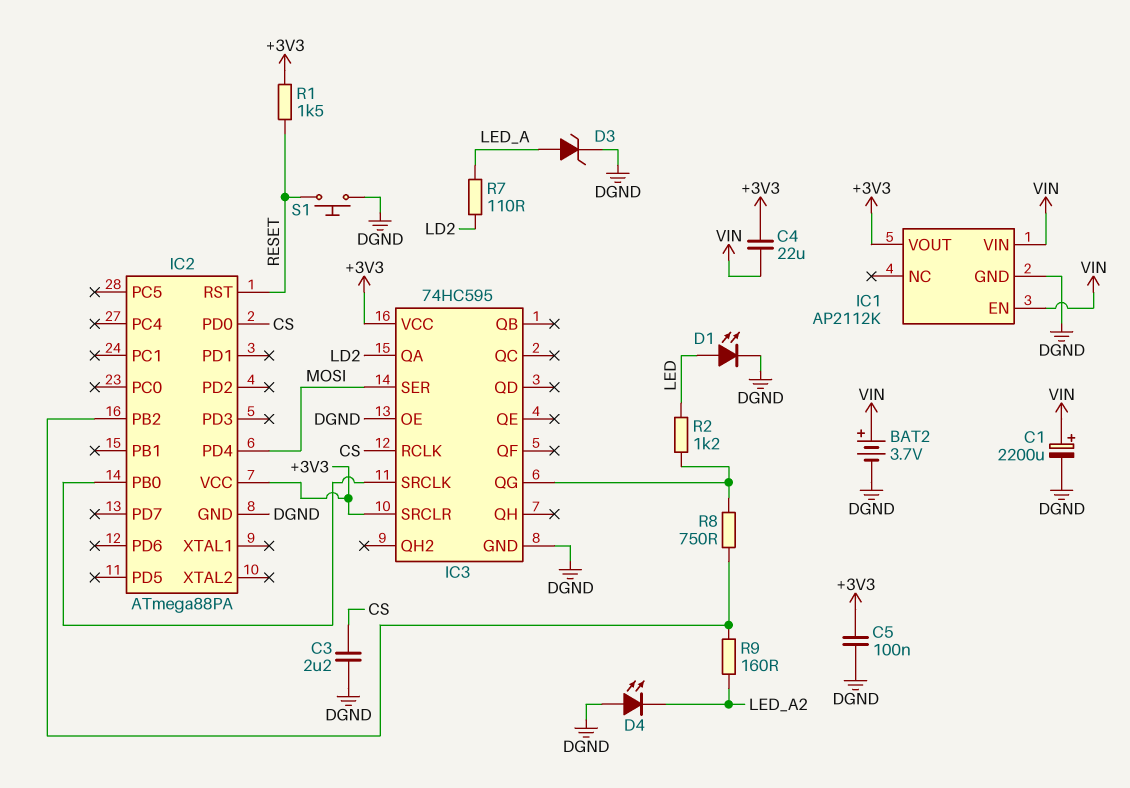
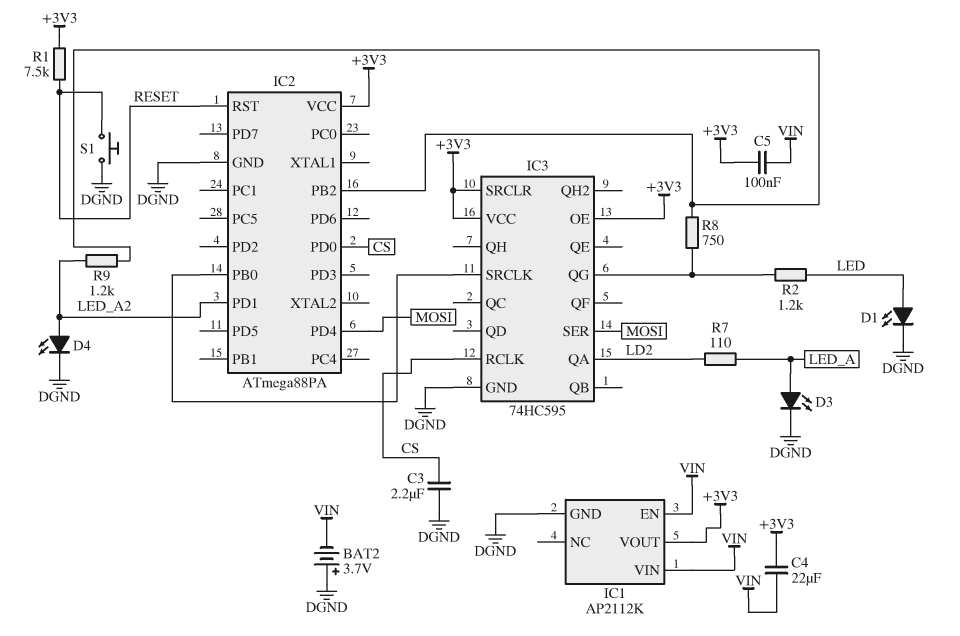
BAT2: 3.7V (plus VIN, minus DGND) -> 3.7V (plus DGND, minus VIN)
C1: 2200uF (plus VIN, minus DGND) -> none
C5: 100nF (+3V3, DGND) -> 100nF (+3V3, VIN)
D3: zener (A LED_A, K DGND) -> LED (A LED_A, K DGND)
D4: LED (A DGND, K LED_A2) -> LED (A LED_A2, K DGND)
IC2 pin PD1: none -> LED_A2
IC3 pin OE: DGND -> +3V3
R1: 1.5k (+3V3, RESET) -> 7.5k (+3V3, RESET)
R9: 160 (IC2/PB2, LED_A2) -> 1.2k (IC2/PB2, LED_A2)

